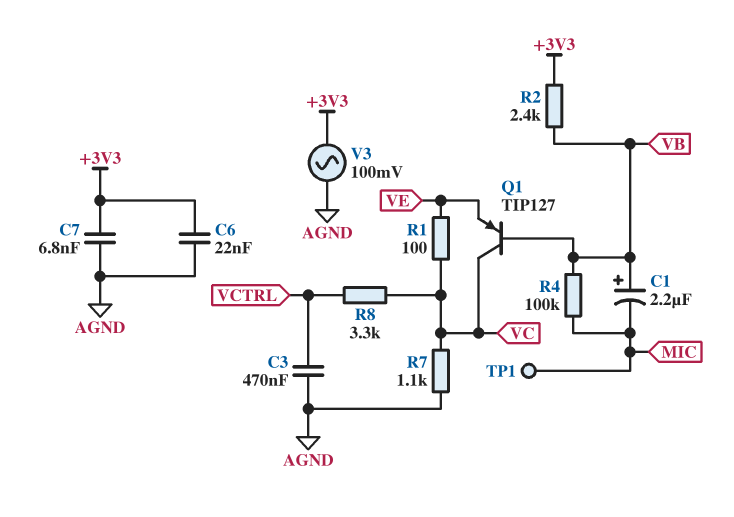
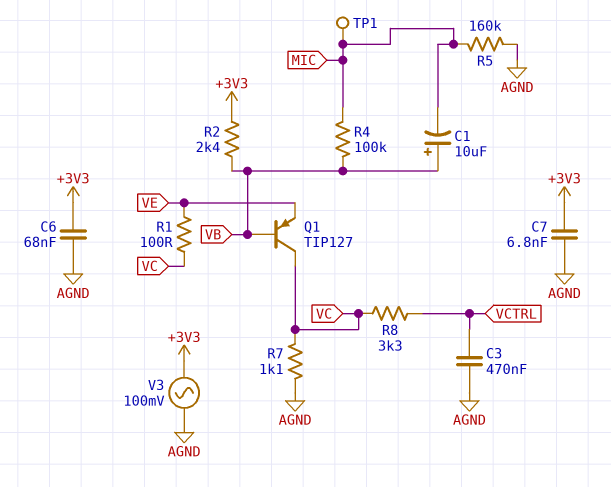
C1: 2.2uF (plus VB, minus MIC) -> 10uF (plus VB, minus MIC)
C6: 22nF (+3V3, AGND) -> 68nF (+3V3, AGND)
R5: none -> 160k (AGND, MIC)

